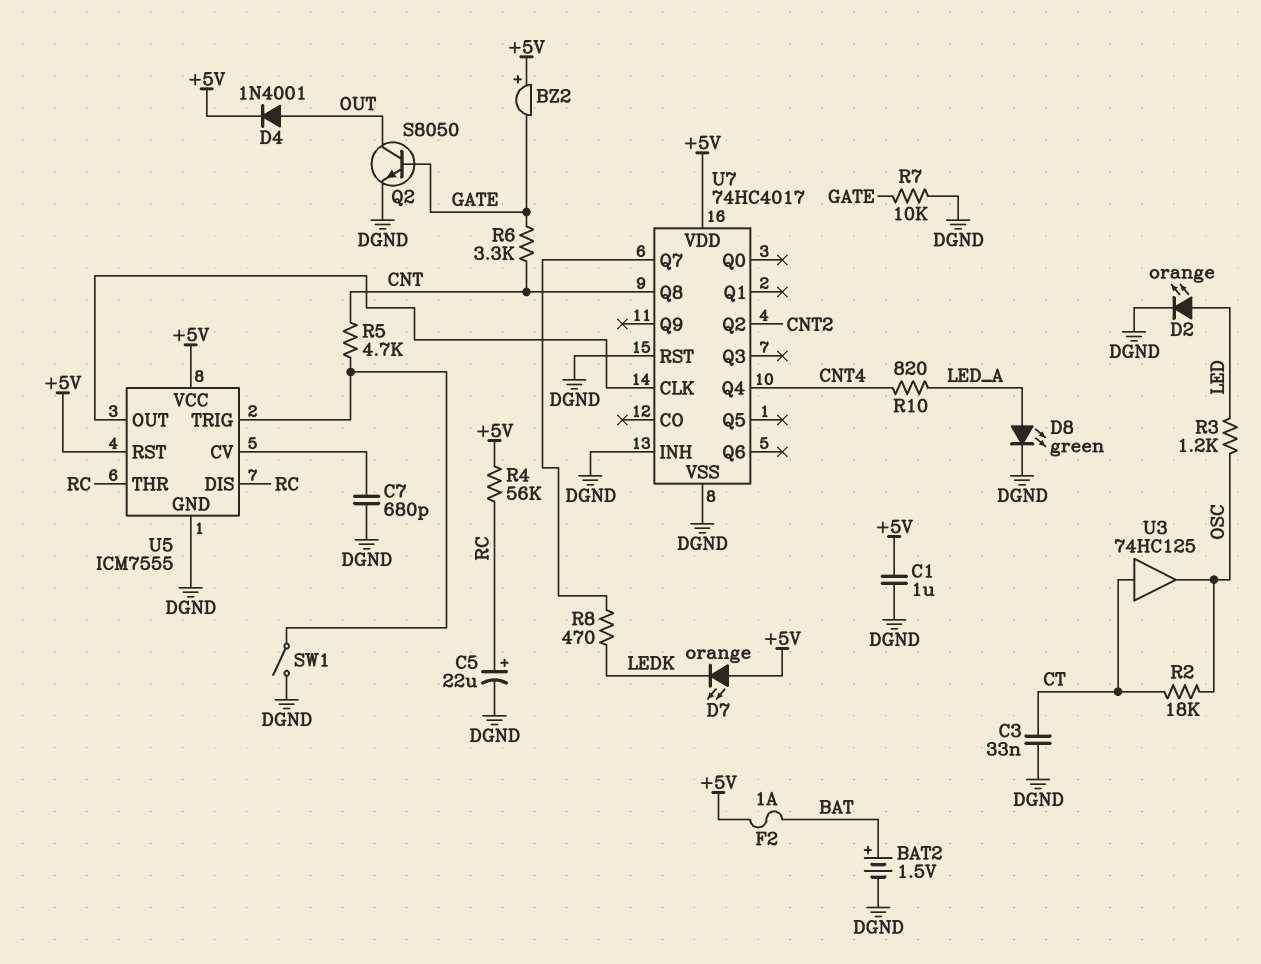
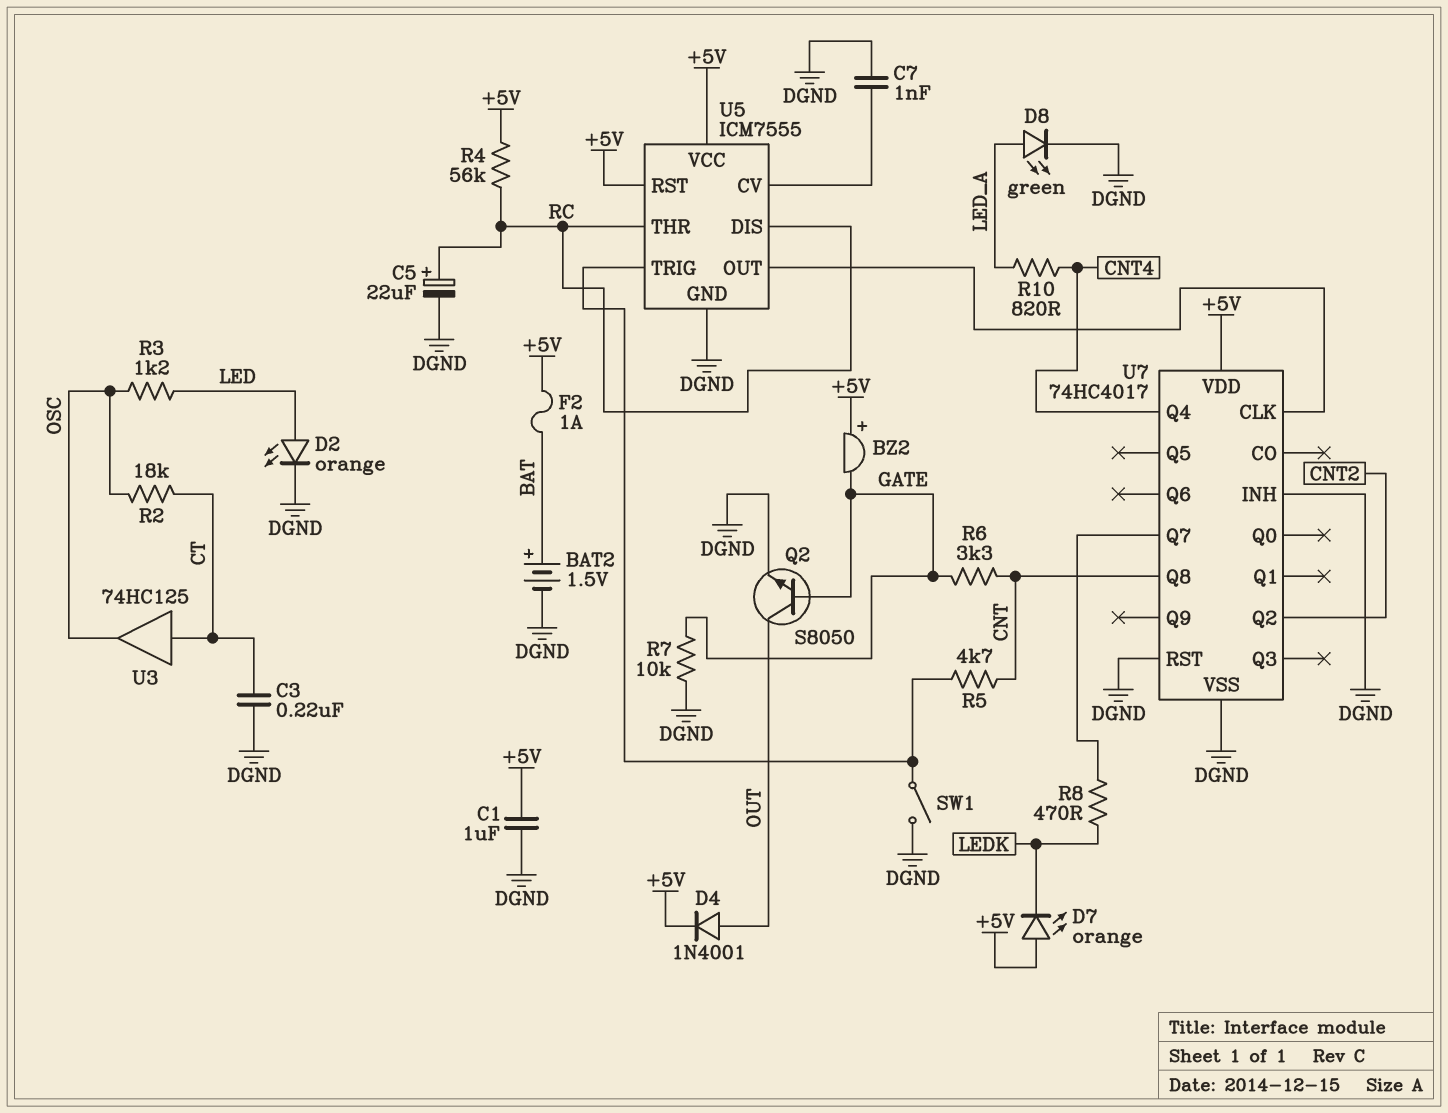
C3: 33nF (CT, DGND) -> 220nF (CT, DGND)
C7: 680pF (DGND, U5/CV) -> 1nF (DGND, U5/CV)

